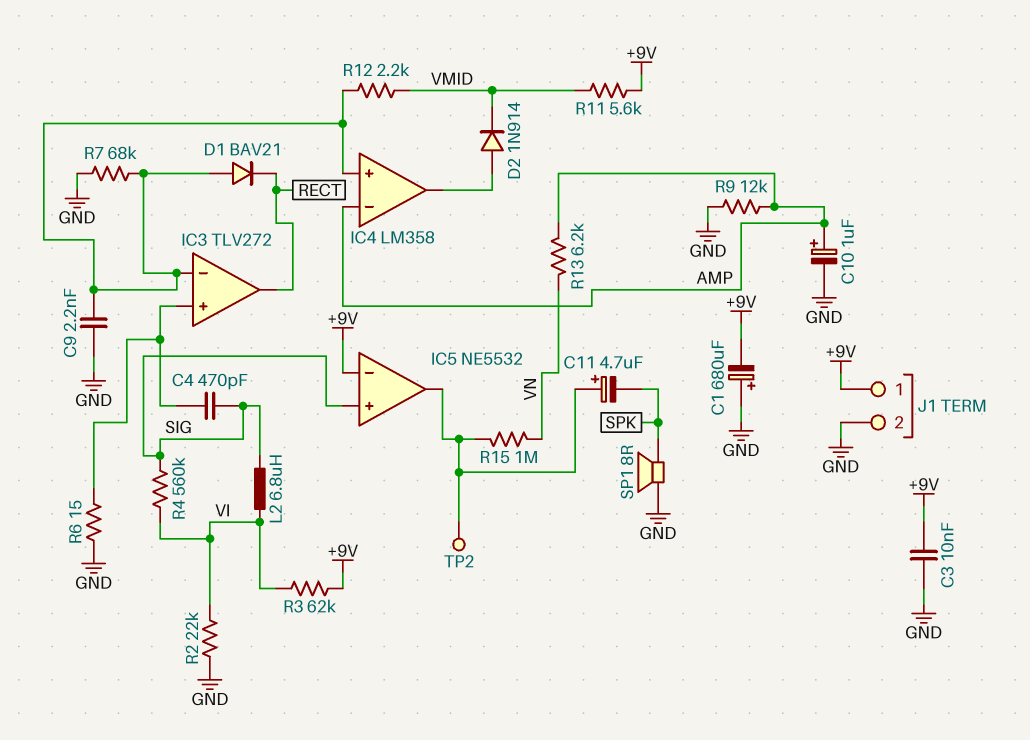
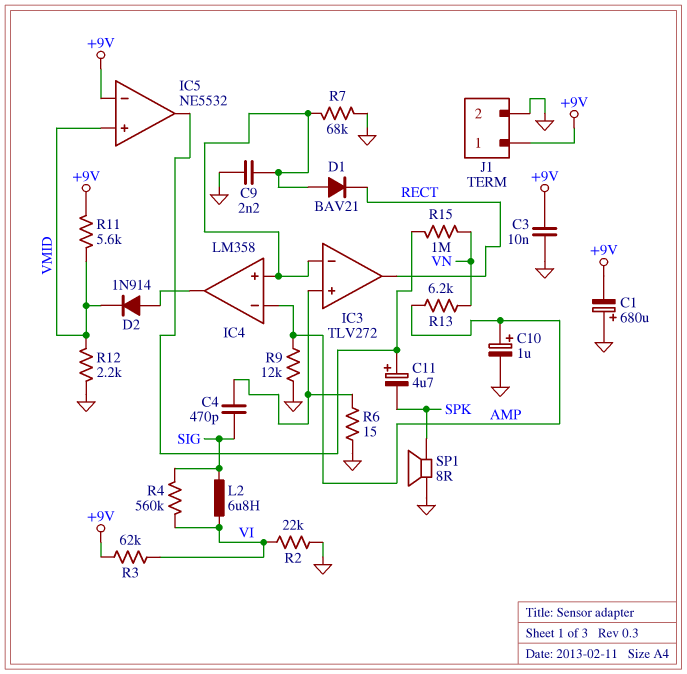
IC5 pin in+: SIG -> VMID
R12: 2.2k (IC3/in-, VMID) -> 2.2k (GND, VMID)
TP2: test point (IC5/out) -> none

